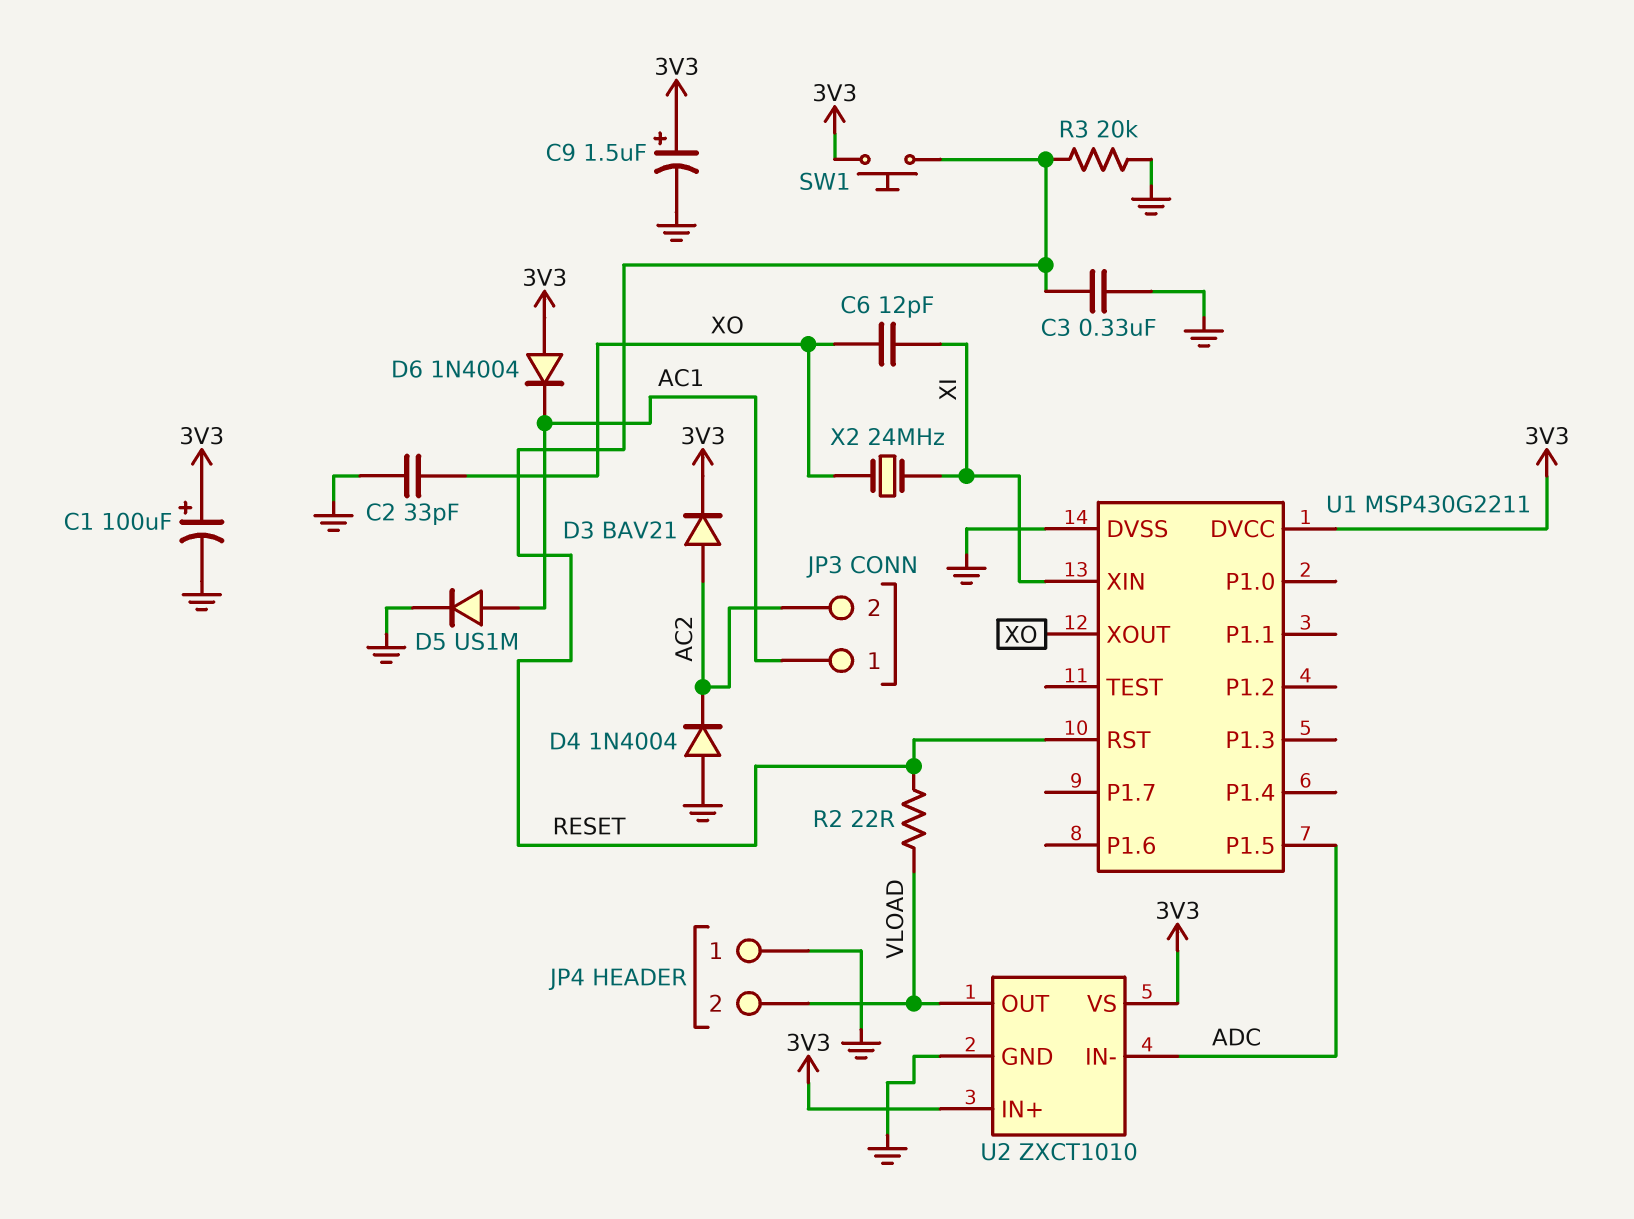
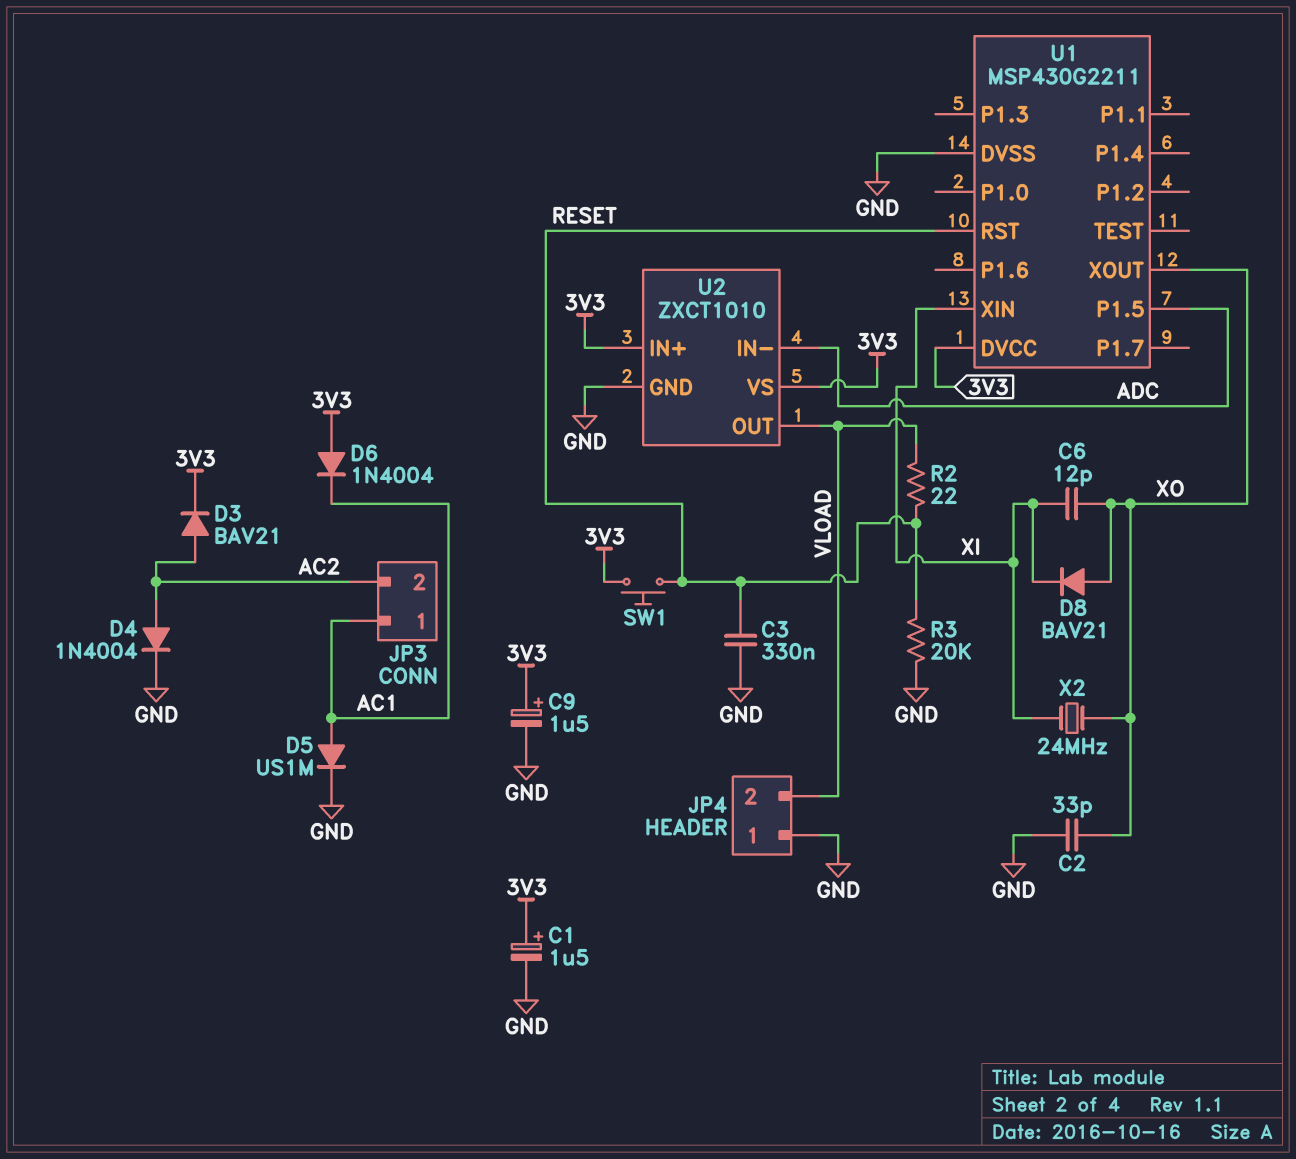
C1: 100uF (plus 3V3, minus GND) -> 1.5uF (plus 3V3, minus GND)
D4: diode 1N4004 (A GND, K AC2) -> diode 1N4004 (A AC2, K GND)
D8: none -> diode BAV21 (A XO, K XI)

